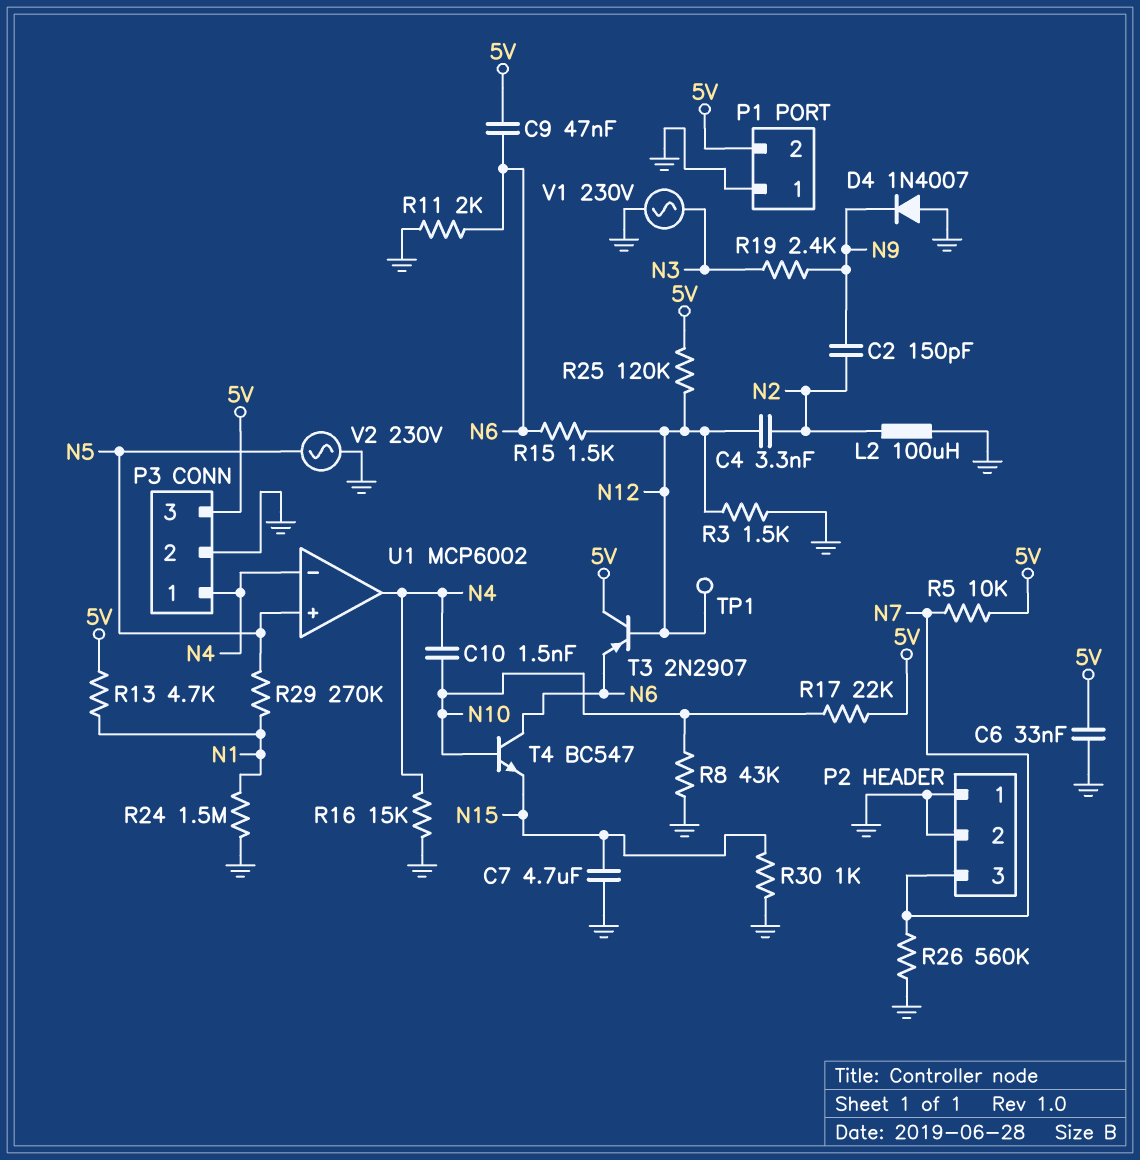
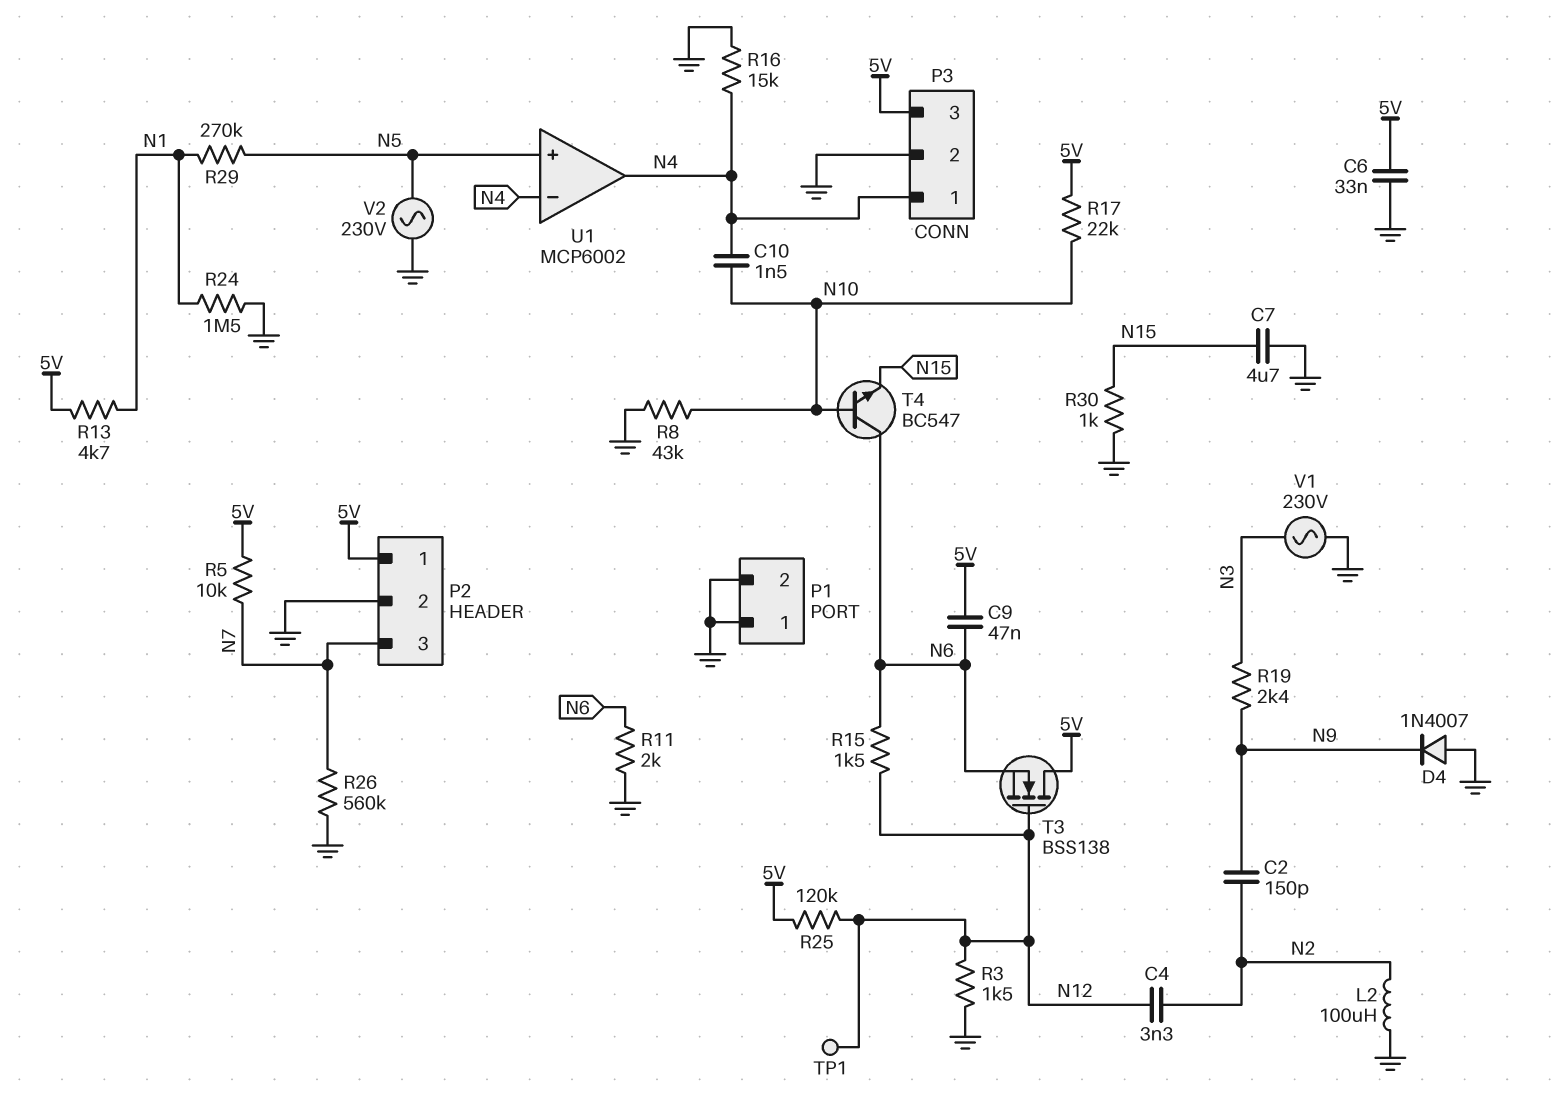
P1 pin 2: 5V -> GND
P2 pin 1: GND -> 5V
T3: PNP 2N2907 (B N12, C 5V, E N6) -> NMOS BSS138 (G N12, D 5V, S N6)

